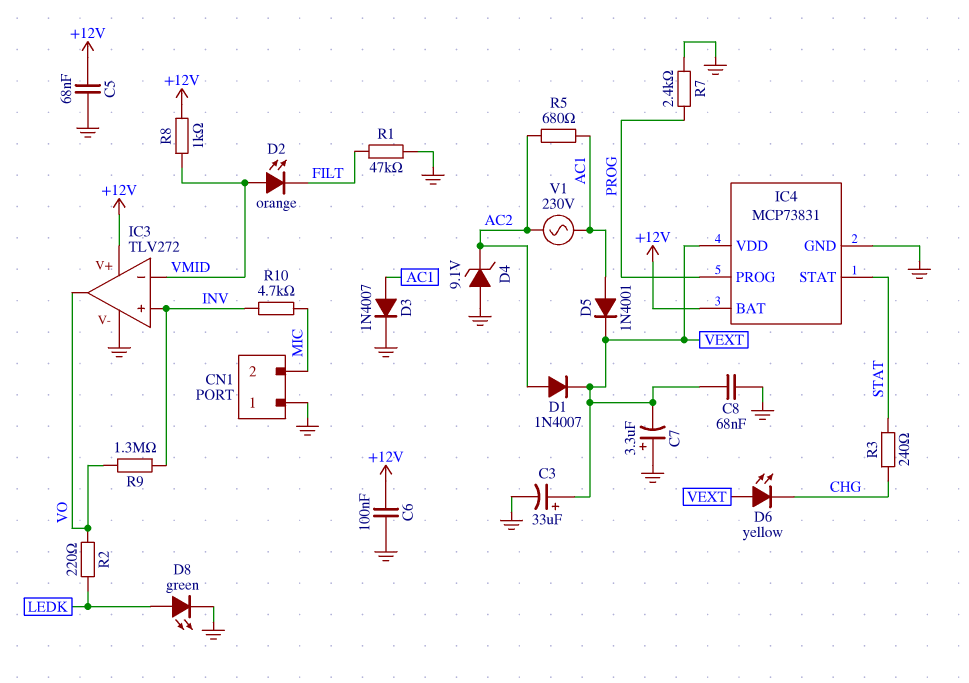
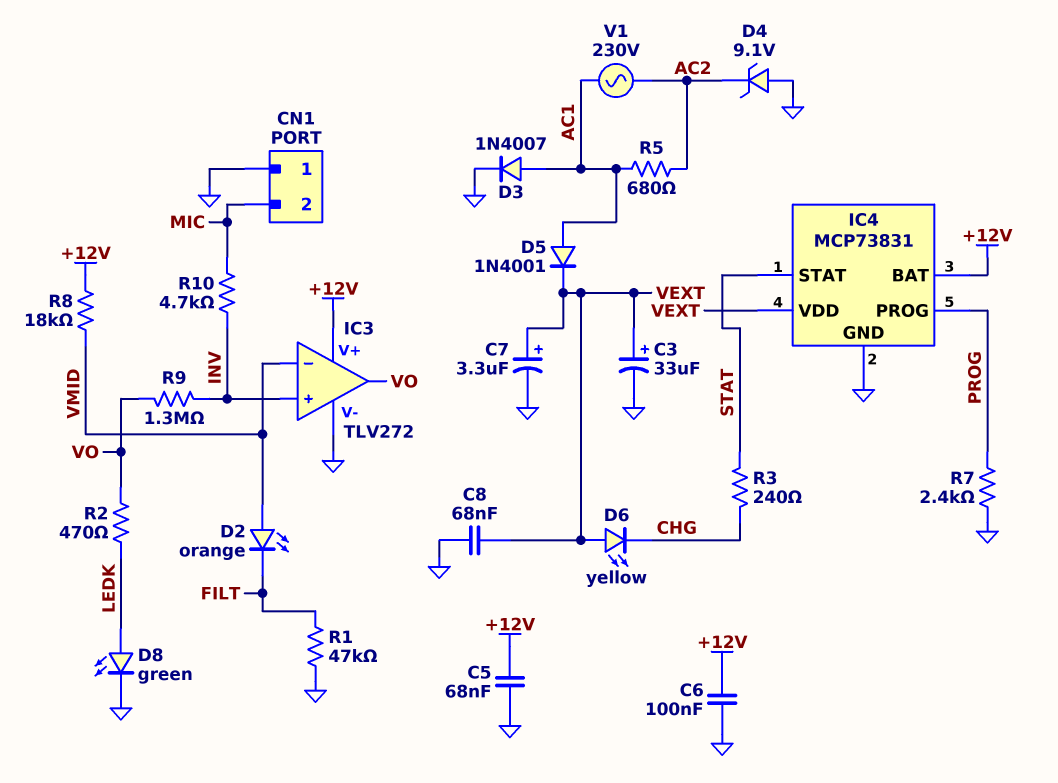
C7: 3.3uF (plus GND, minus VEXT) -> 3.3uF (plus VEXT, minus GND)
D1: diode 1N4007 (A AC2, K VEXT) -> none
R2: 220 (LEDK, VO) -> 470 (LEDK, VO)
R8: 1k (+12V, VMID) -> 18k (+12V, VMID)

